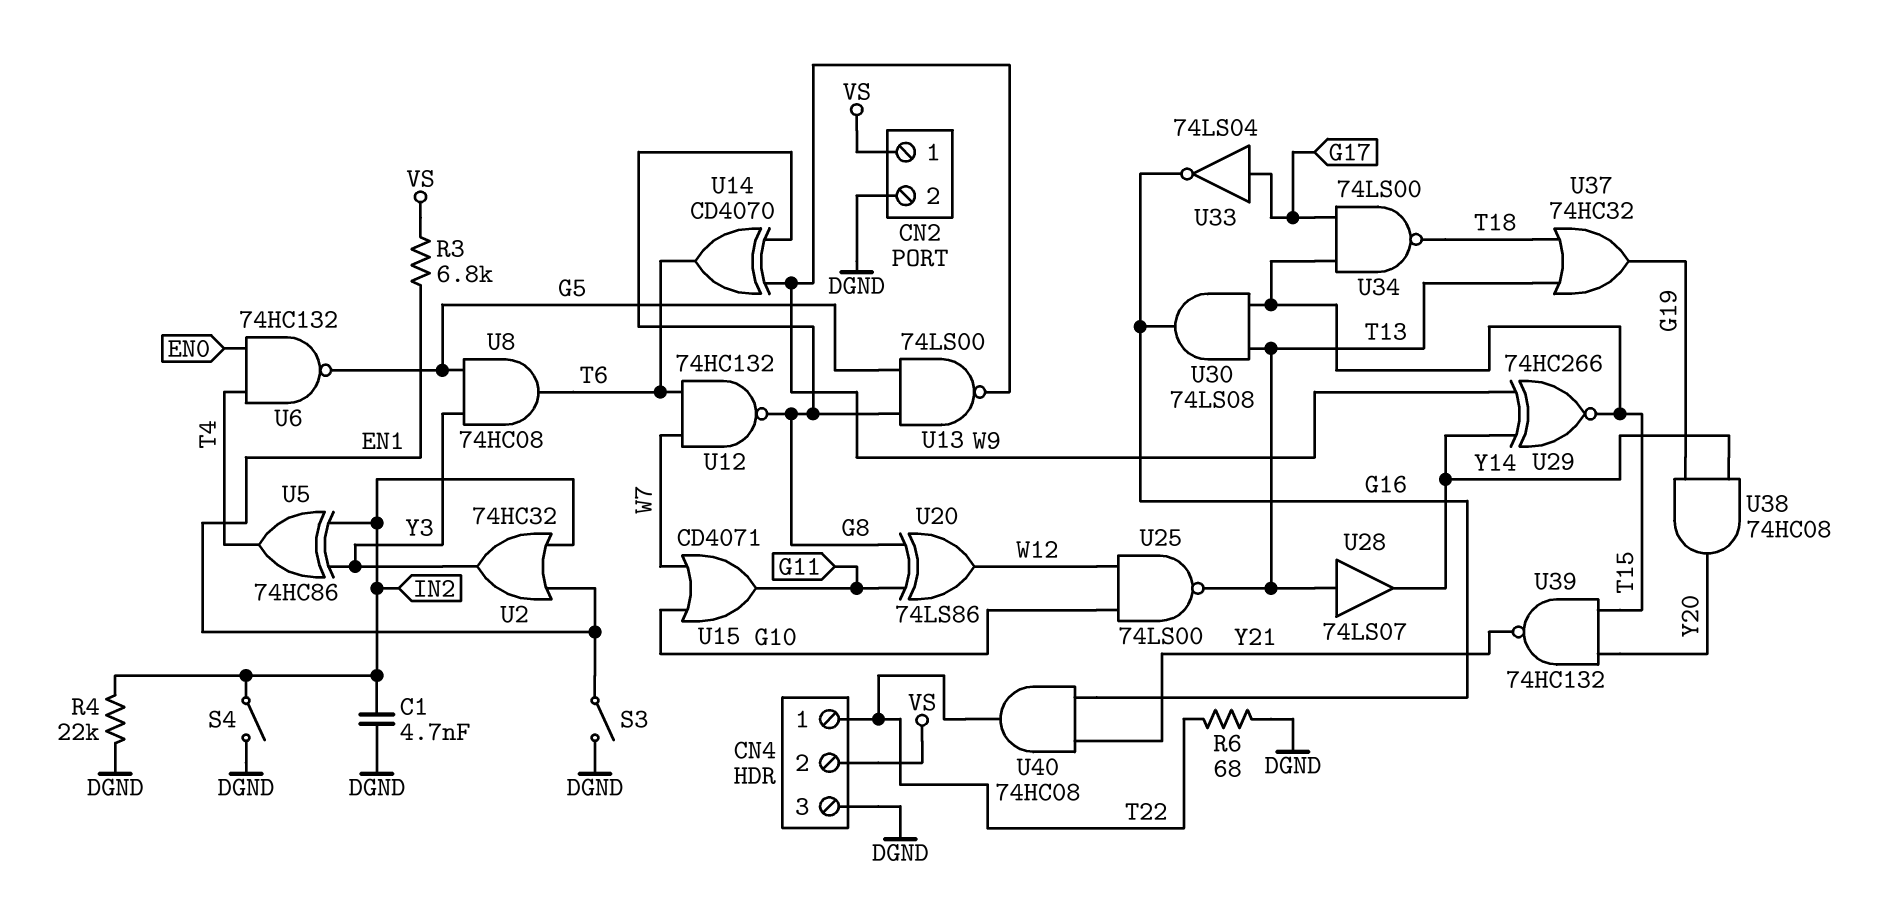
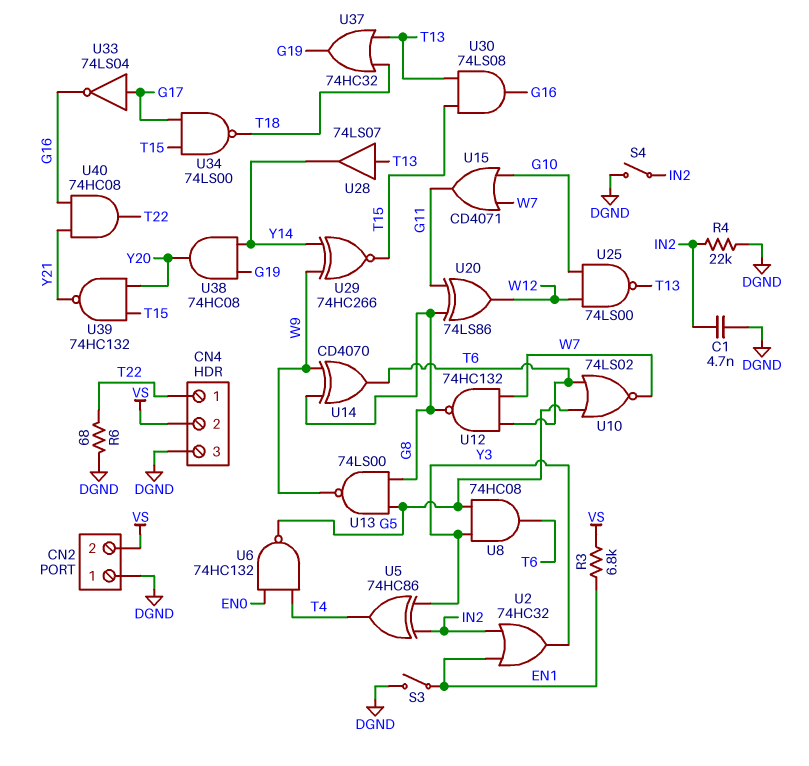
CN2 pin 1: VS -> DGND
CN2 pin 2: DGND -> VS
U10: none -> NOR 74LS02 (in G5, in T6, out W7)

